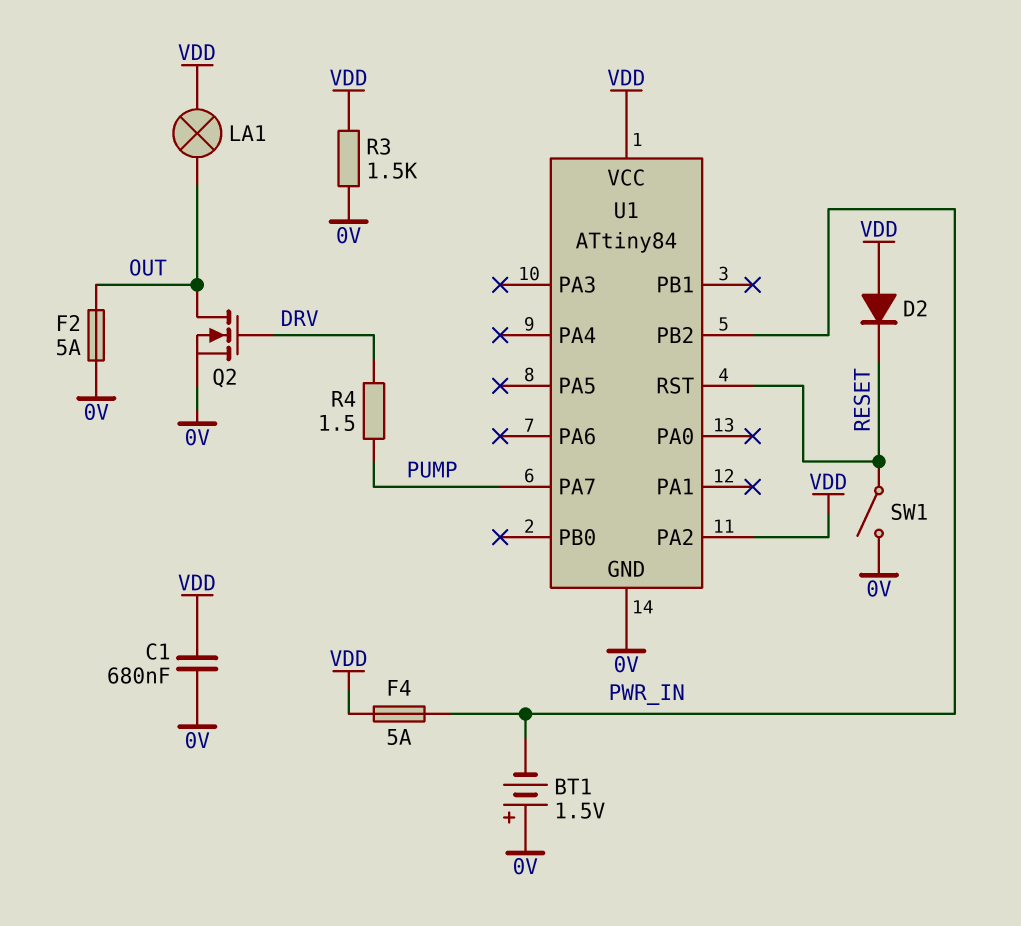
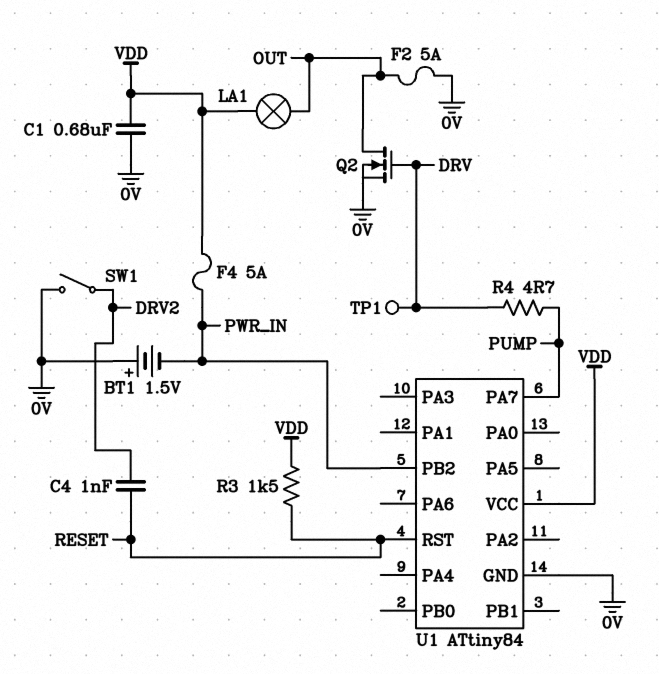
C4: none -> 1nF (DRV2, RESET)
D2: diode (A VDD, K RESET) -> none
R3: 1.5k (0V, VDD) -> 1.5k (RESET, VDD)
R4: 1.5 (DRV, PUMP) -> 4.7 (DRV, PUMP)
SW1: switch (0V, RESET) -> switch (0V, DRV2)
TP1: none -> test point (DRV)
U1 pin PA2: VDD -> none

